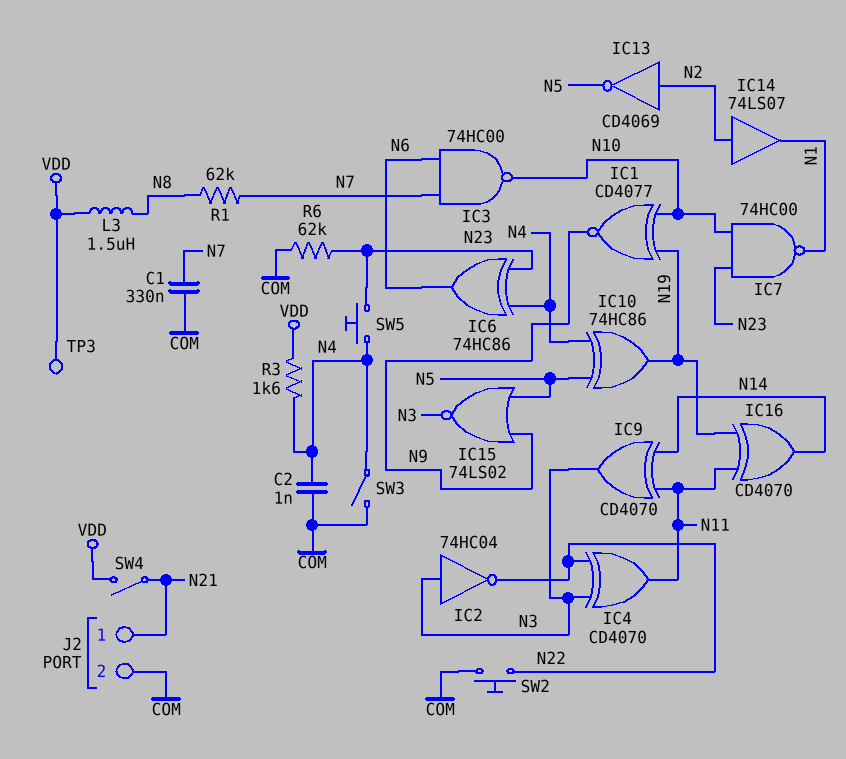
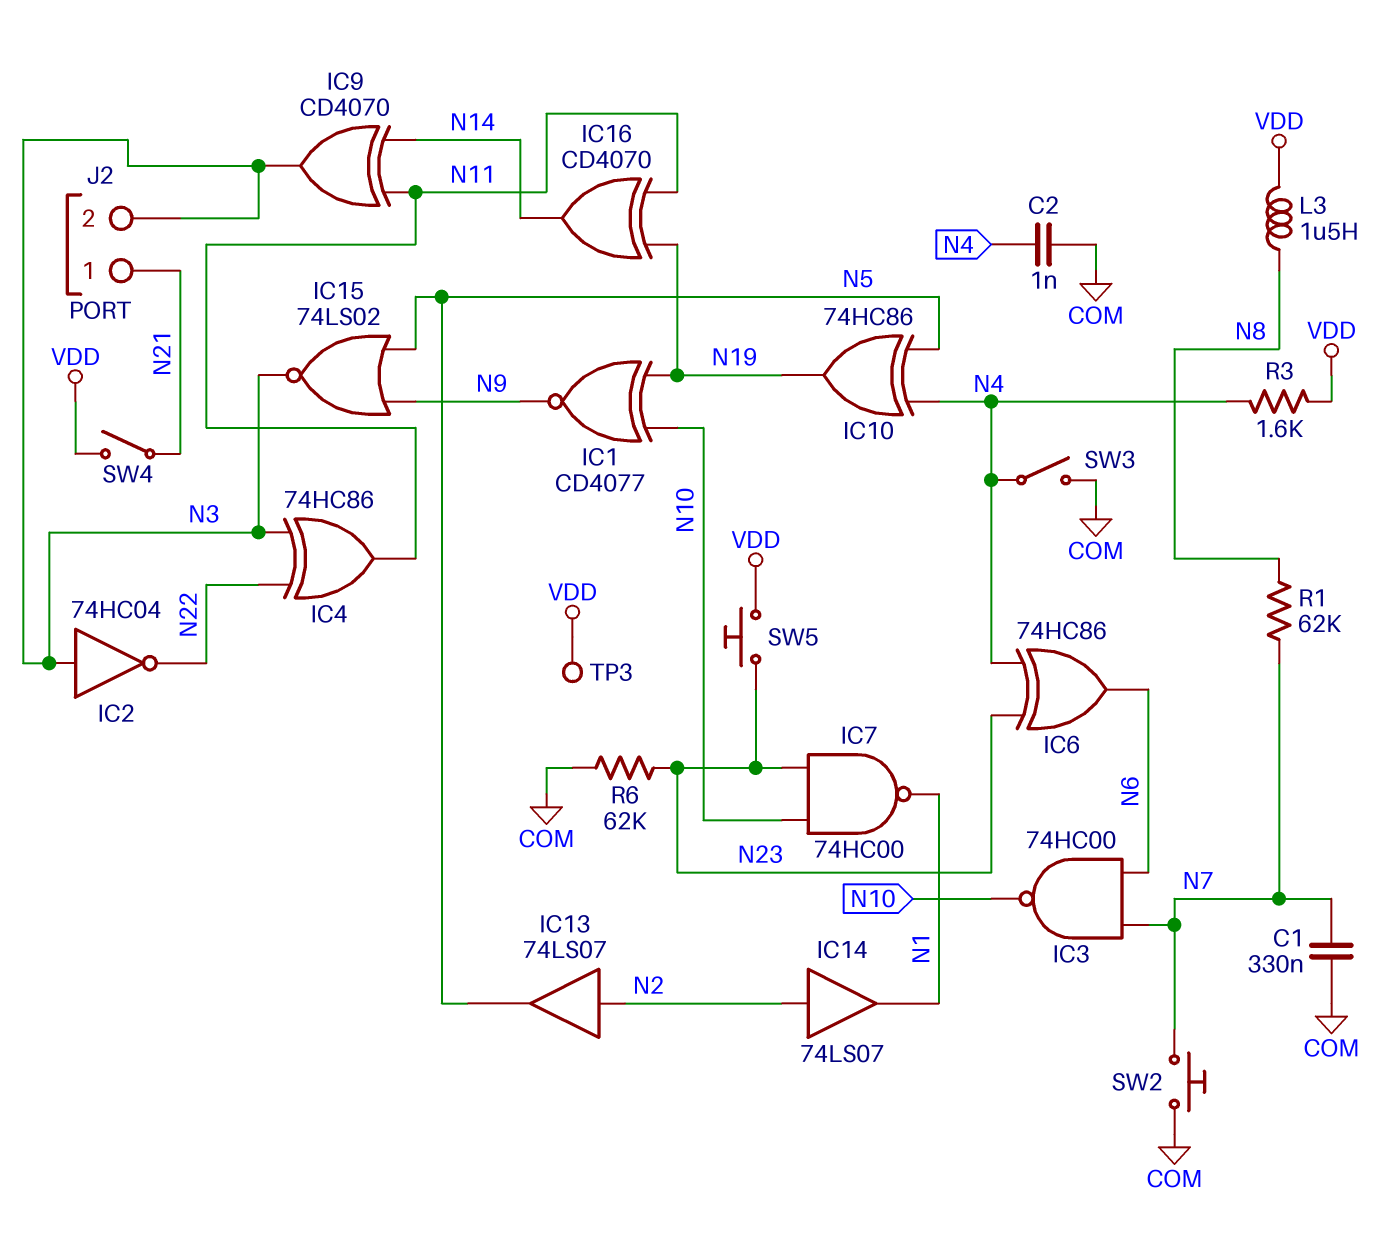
IC4: XOR CD4070 (in N3, in N22, out N11) -> XOR 74HC86 (in N3, in N22, out N11)
IC13: NOT CD4069 (in N2, out N5) -> buffer 74LS07 (in N2, out N5)
J2 pin 2: COM -> N3
SW2: button (COM, N22) -> button (COM, N7)
SW5: button (N4, N23) -> button (N23, VDD)

